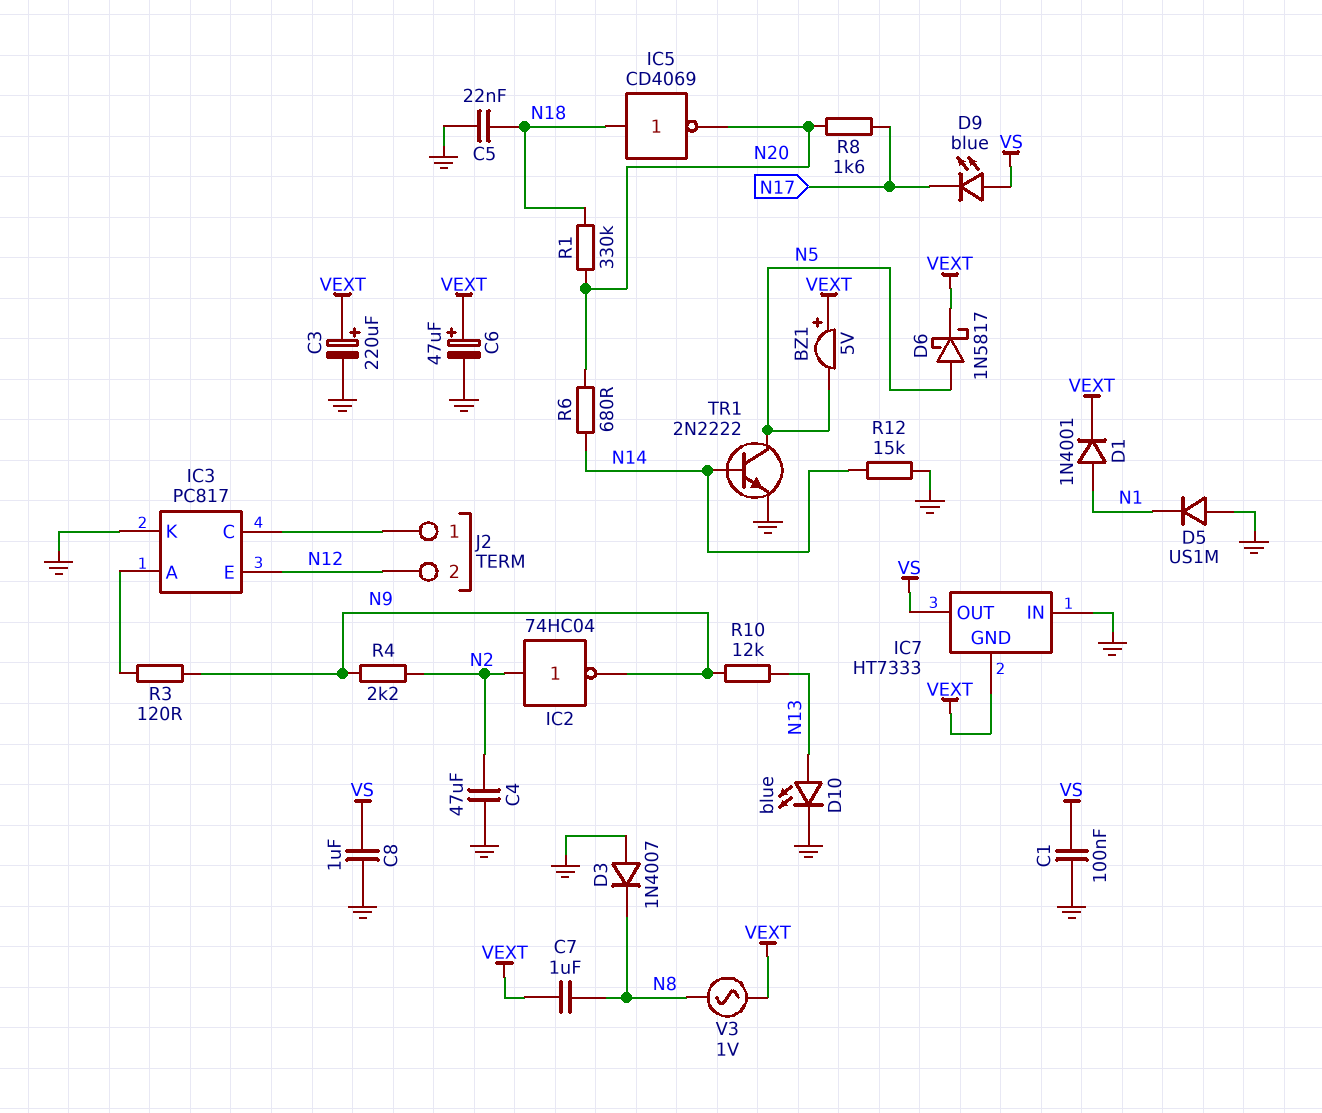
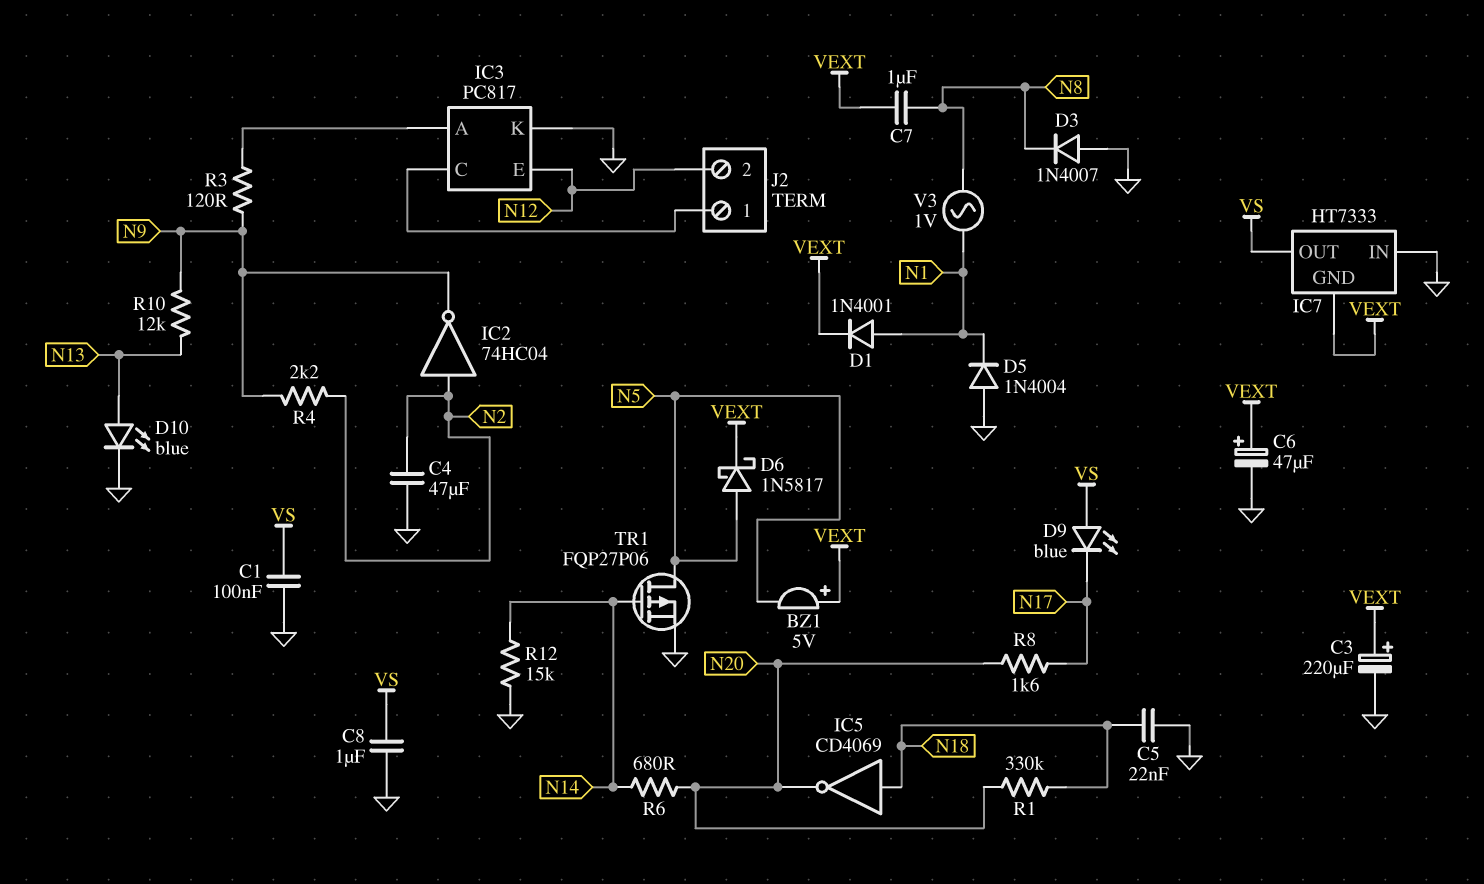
D5: diode US1M (A GND, K N1) -> diode 1N4004 (A GND, K N1)
TR1: NPN 2N2222 (B N14, C N5, E GND) -> PMOS FQP27P06 (G N14, D N5, S GND)
V3: AC 1V (N8, VEXT) -> AC 1V (N1, N8)

